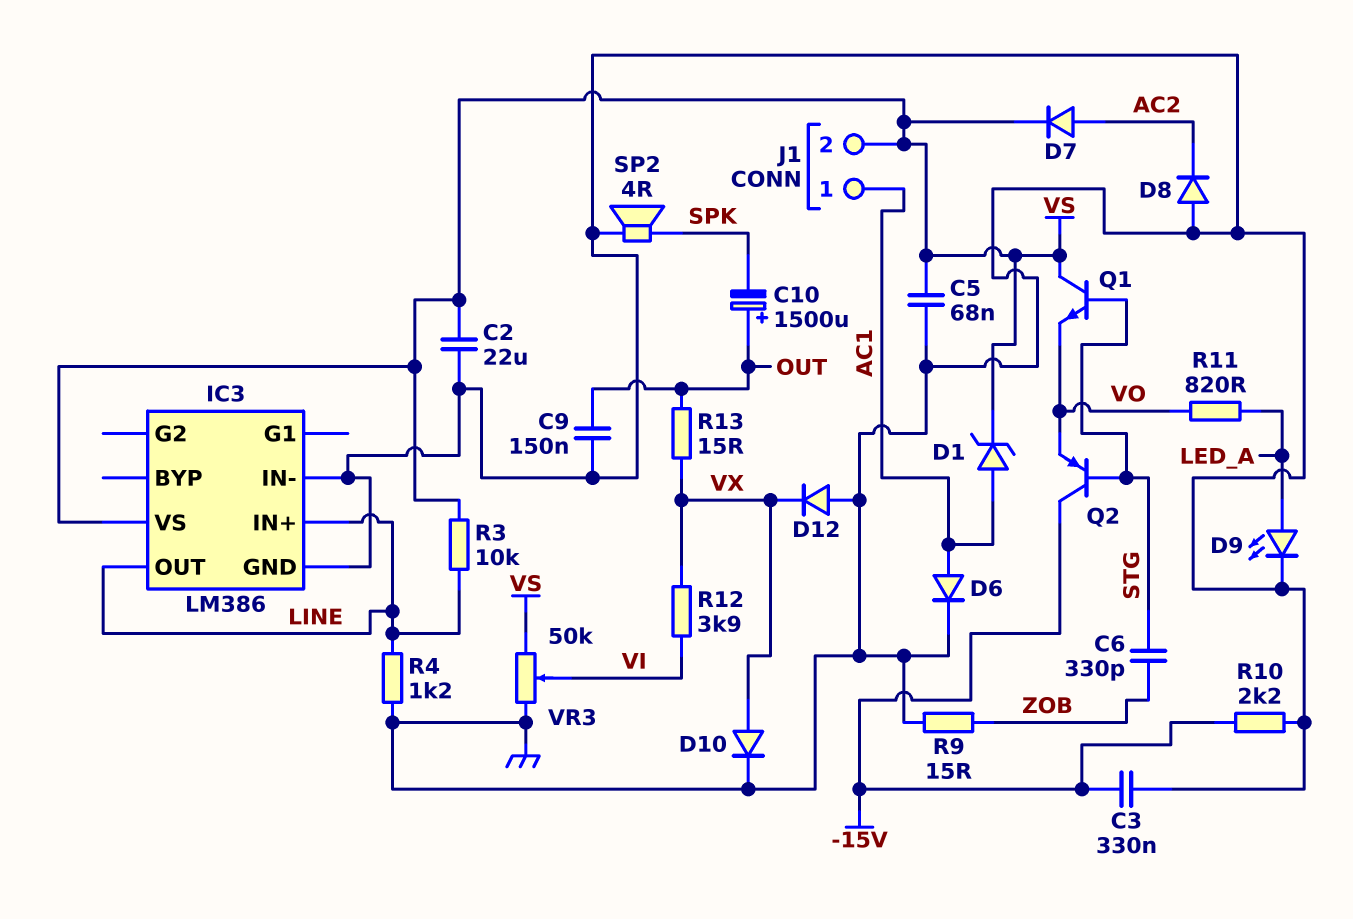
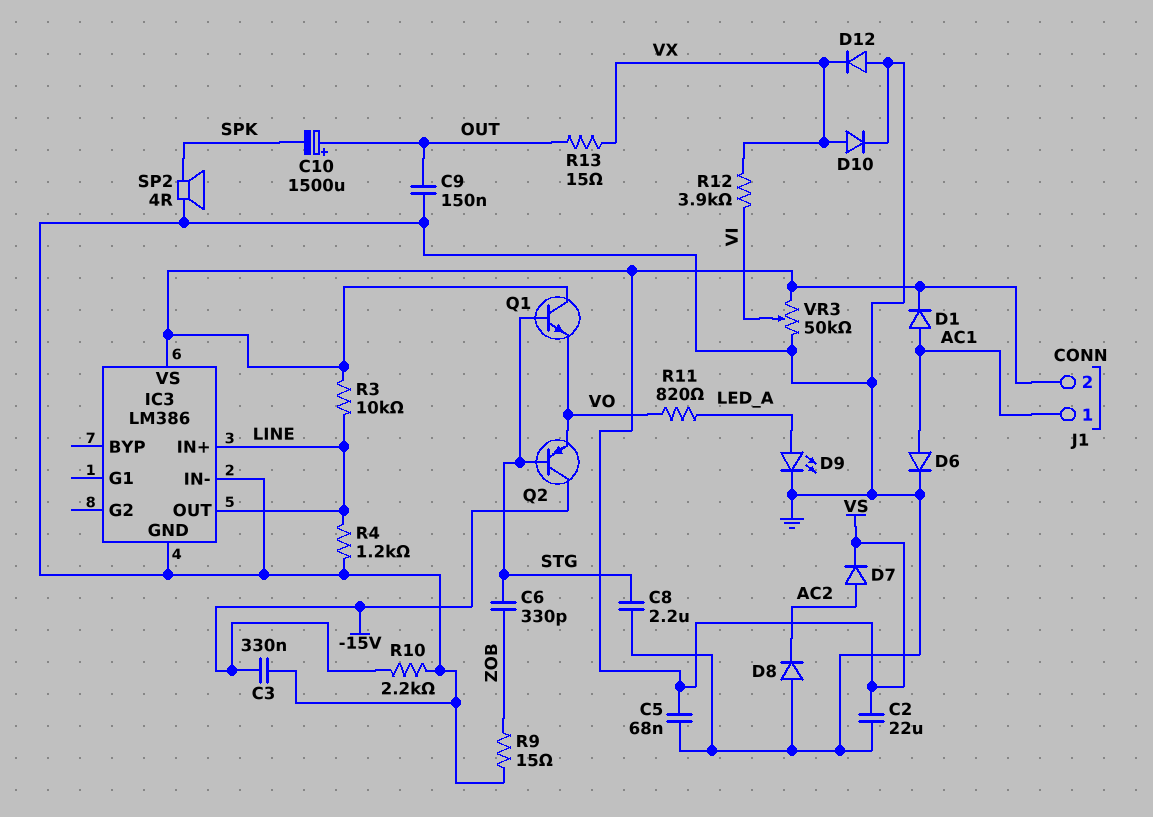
C8: none -> 2.2uF (GND, STG)
D1: zener (A AC1, K VS) -> diode (A AC1, K VS)

